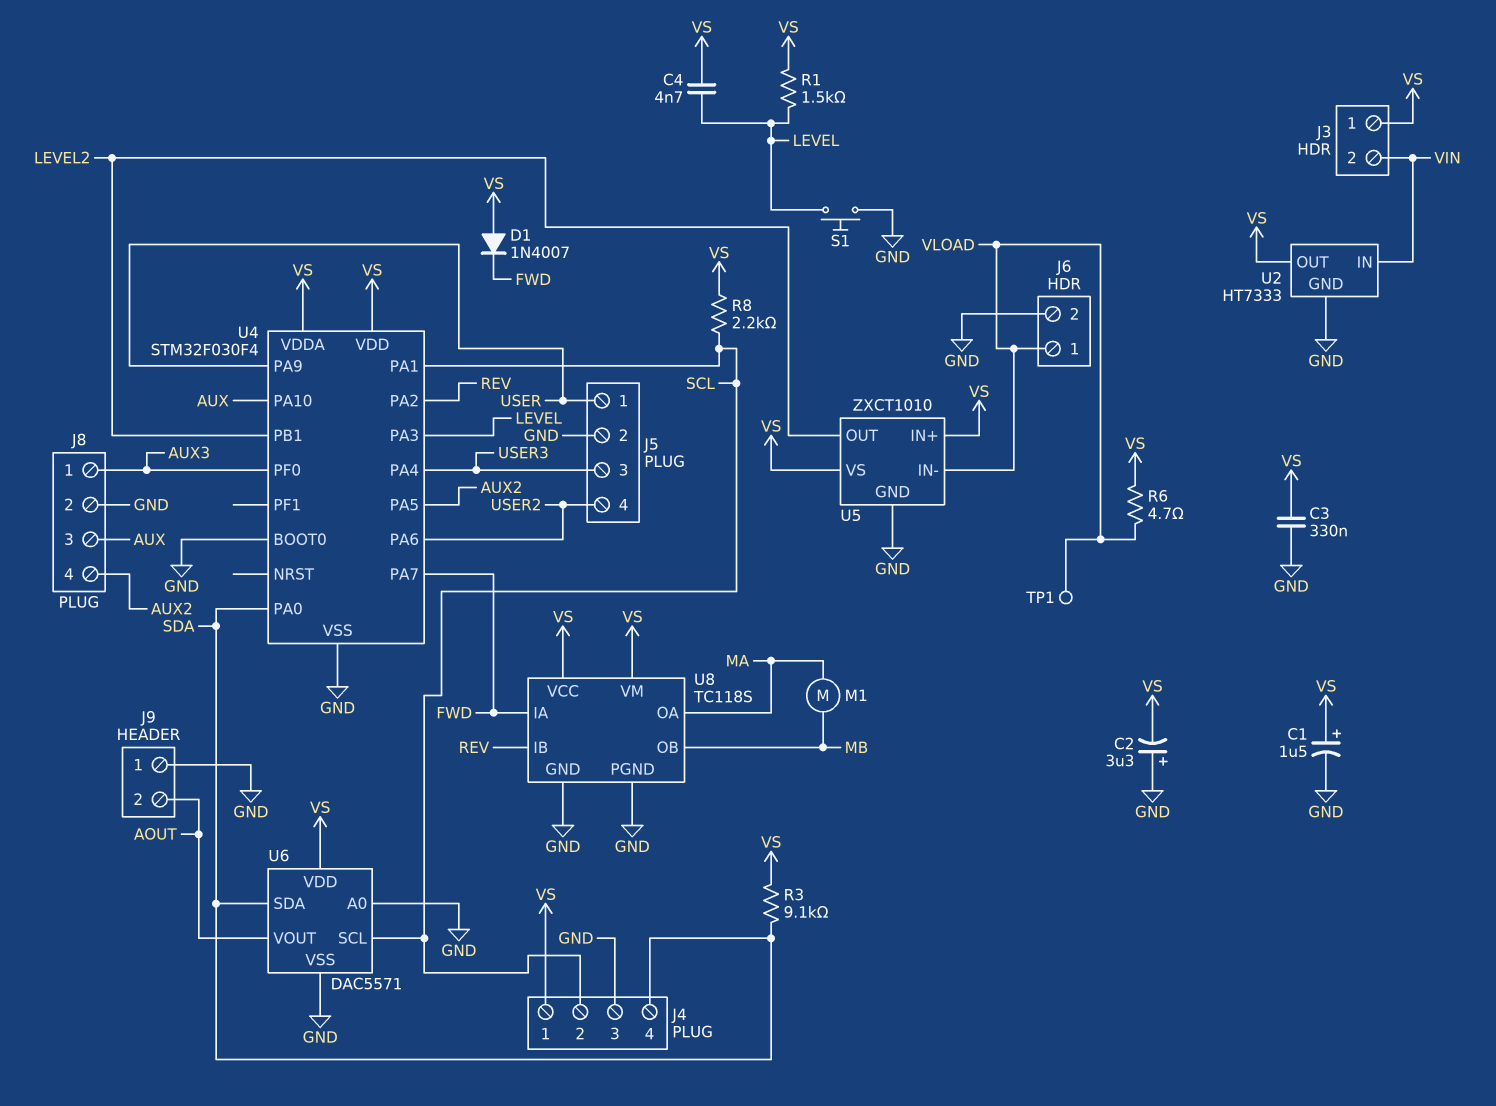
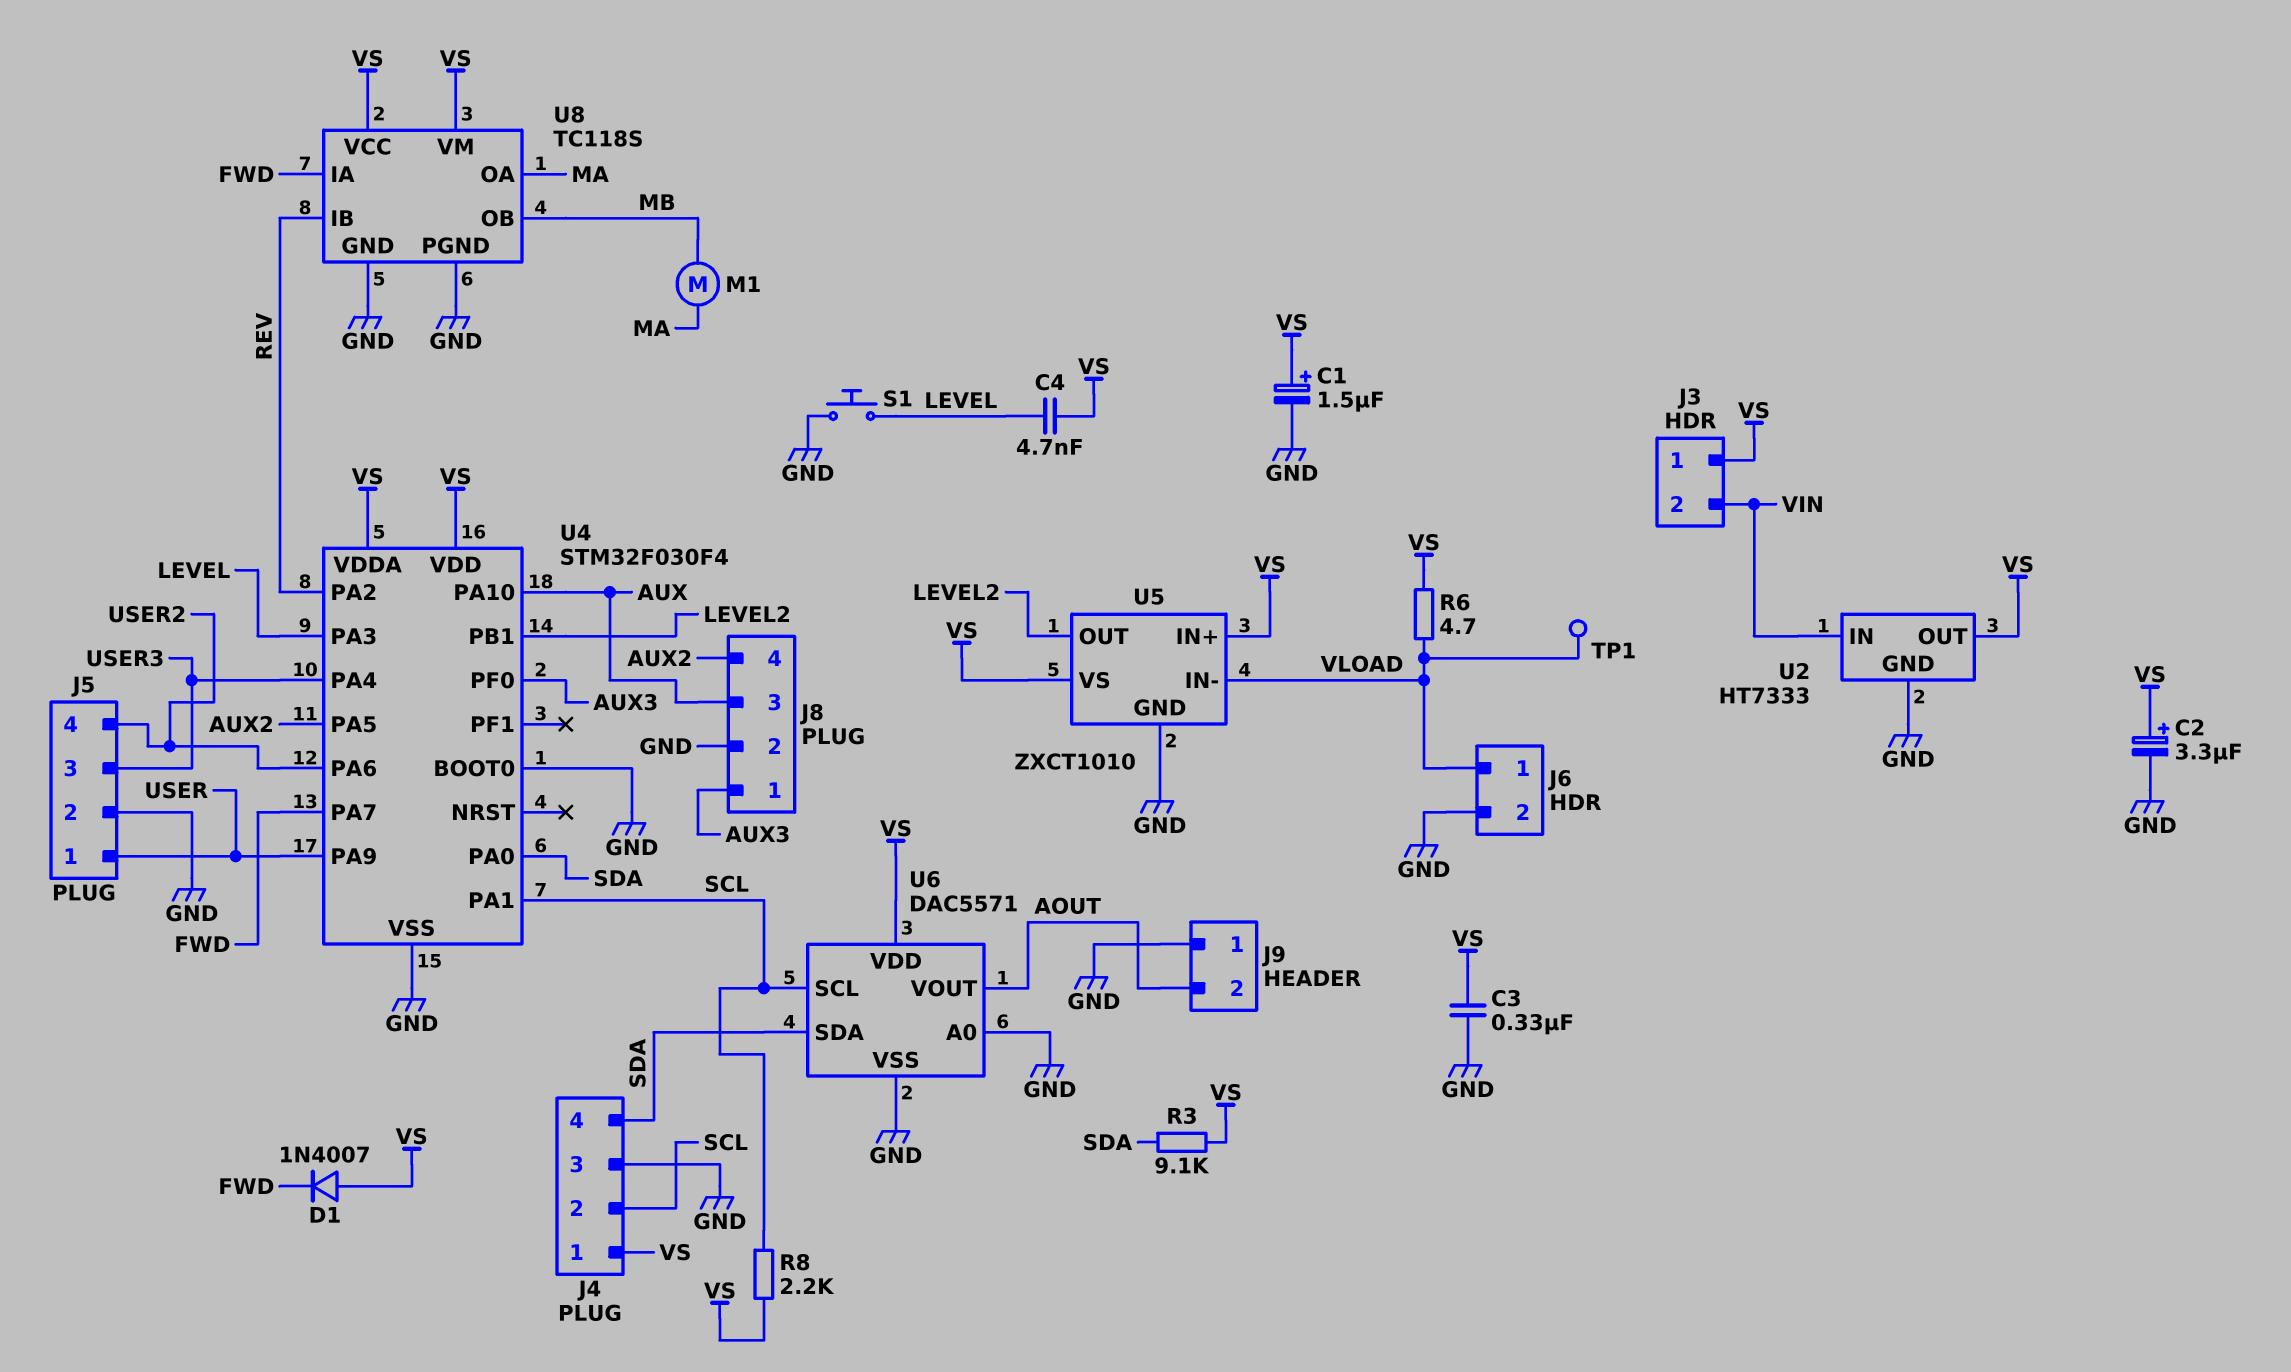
C2: 3.3uF (plus GND, minus VS) -> 3.3uF (plus VS, minus GND)
R1: 1.5k (LEVEL, VS) -> none

